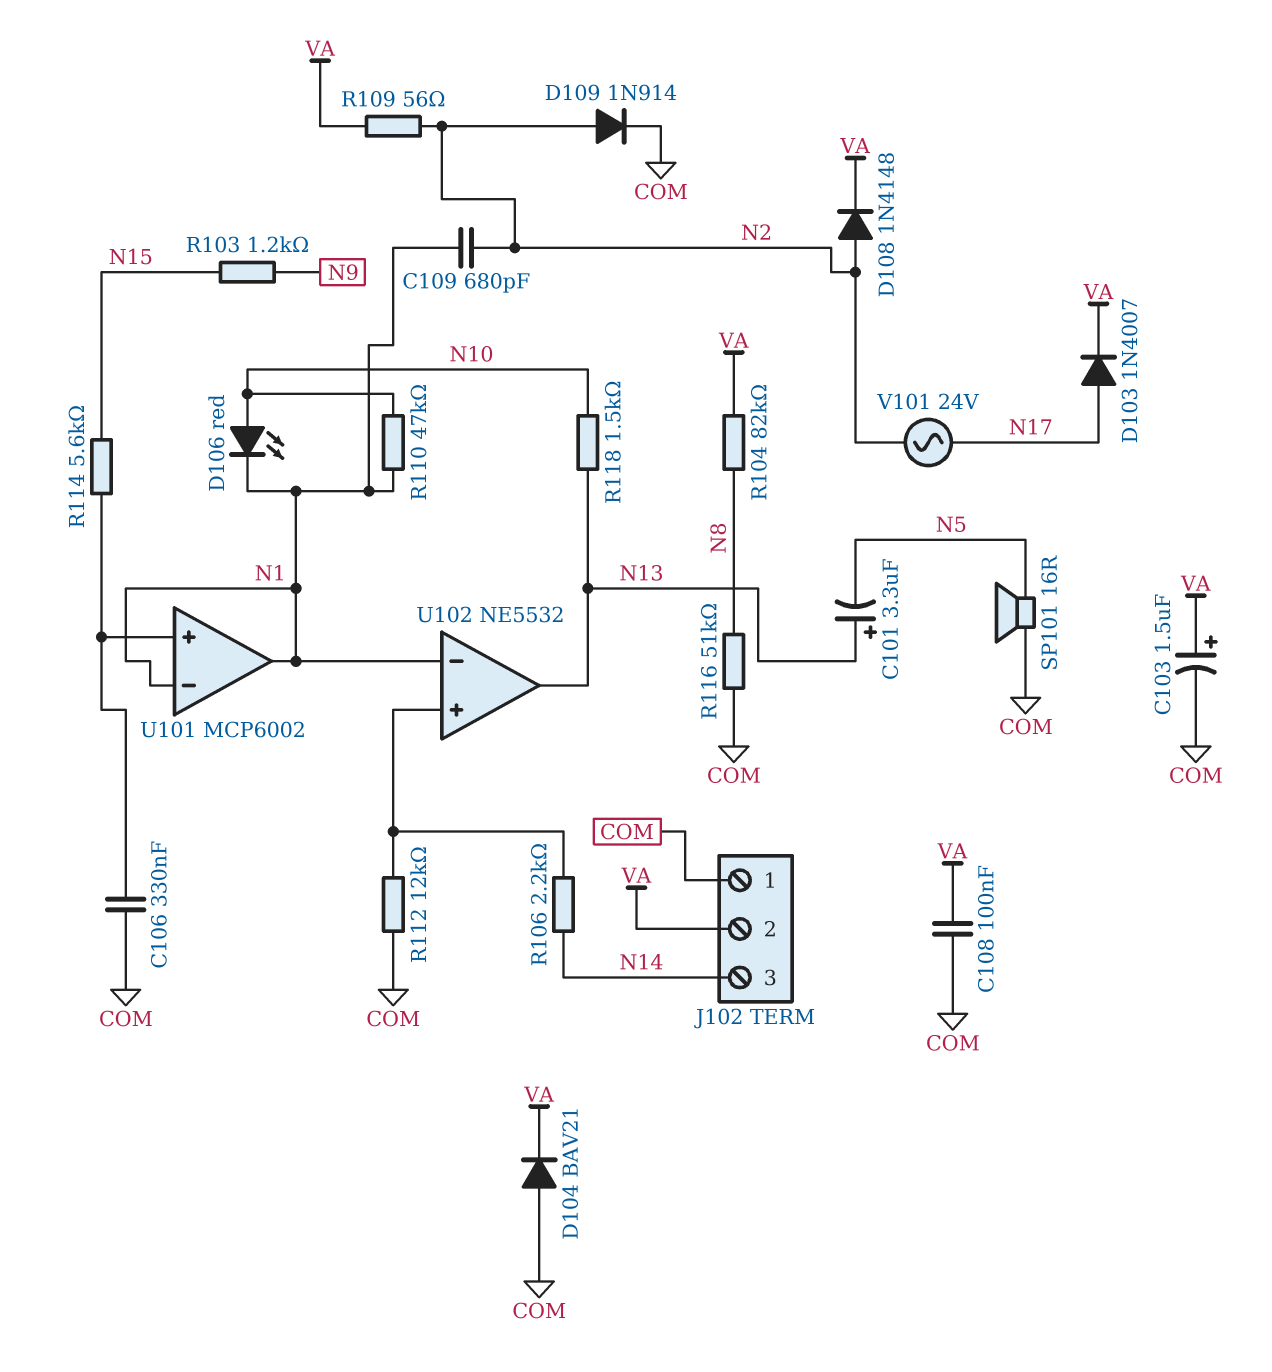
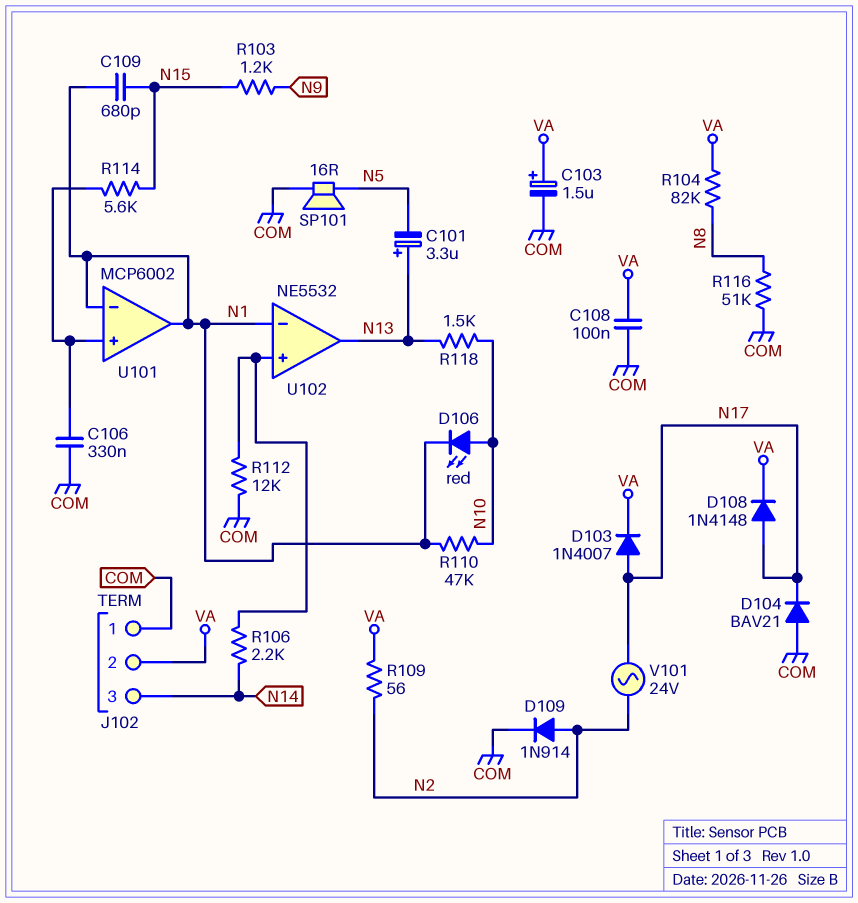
C109: 680pF (N1, N2) -> 680pF (N1, N15)
D104: diode BAV21 (A COM, K VA) -> diode BAV21 (A COM, K N17)
D108: diode 1N4148 (A N2, K VA) -> diode 1N4148 (A N17, K VA)

